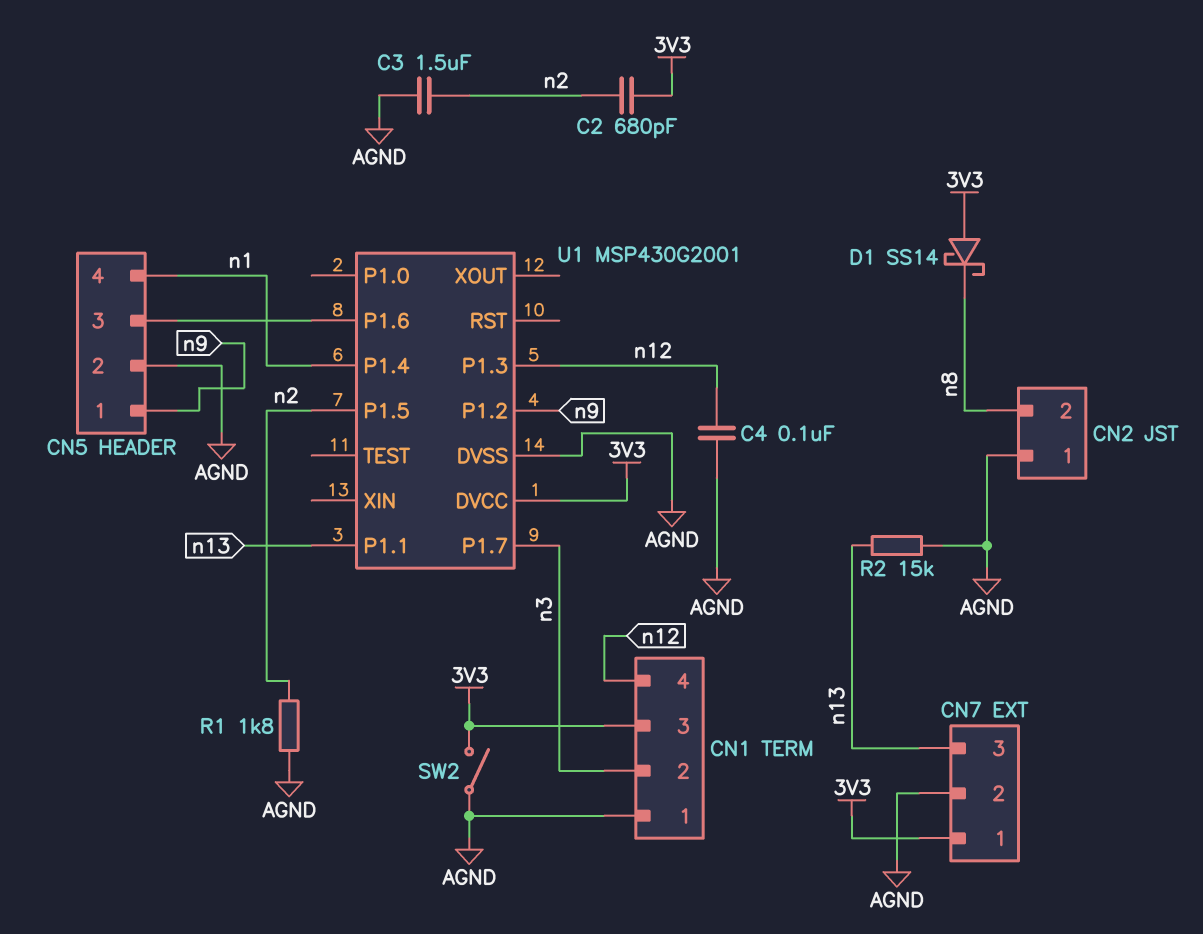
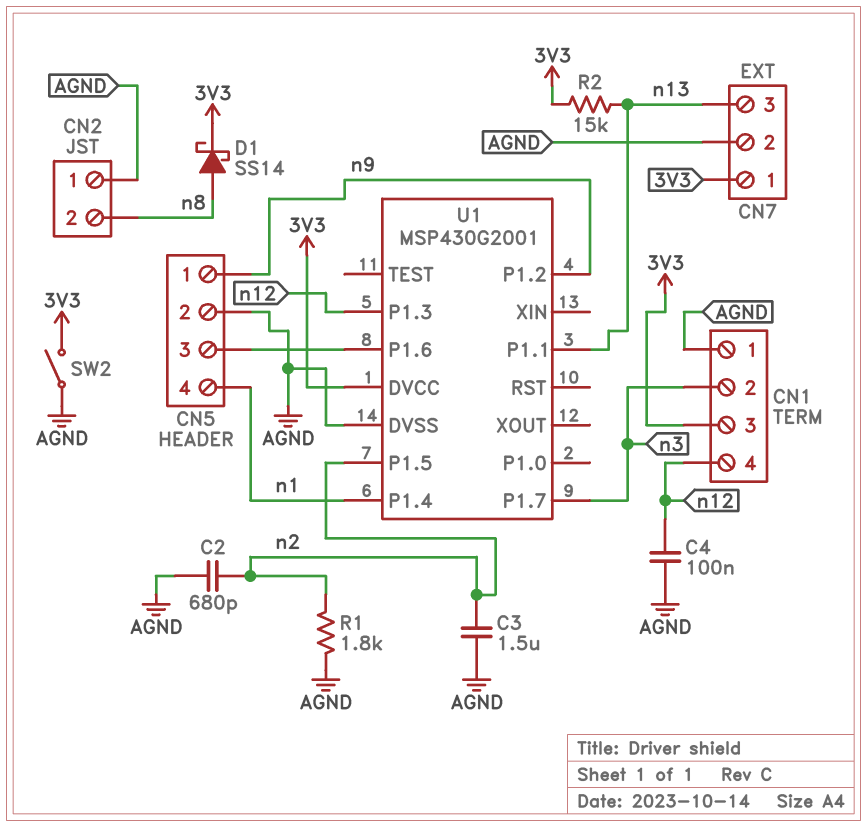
C2: 680pF (3V3, n2) -> 680pF (AGND, n2)
D1: schottky SS14 (A 3V3, K n8) -> schottky SS14 (A n8, K 3V3)
R2: 15k (AGND, n13) -> 15k (3V3, n13)

